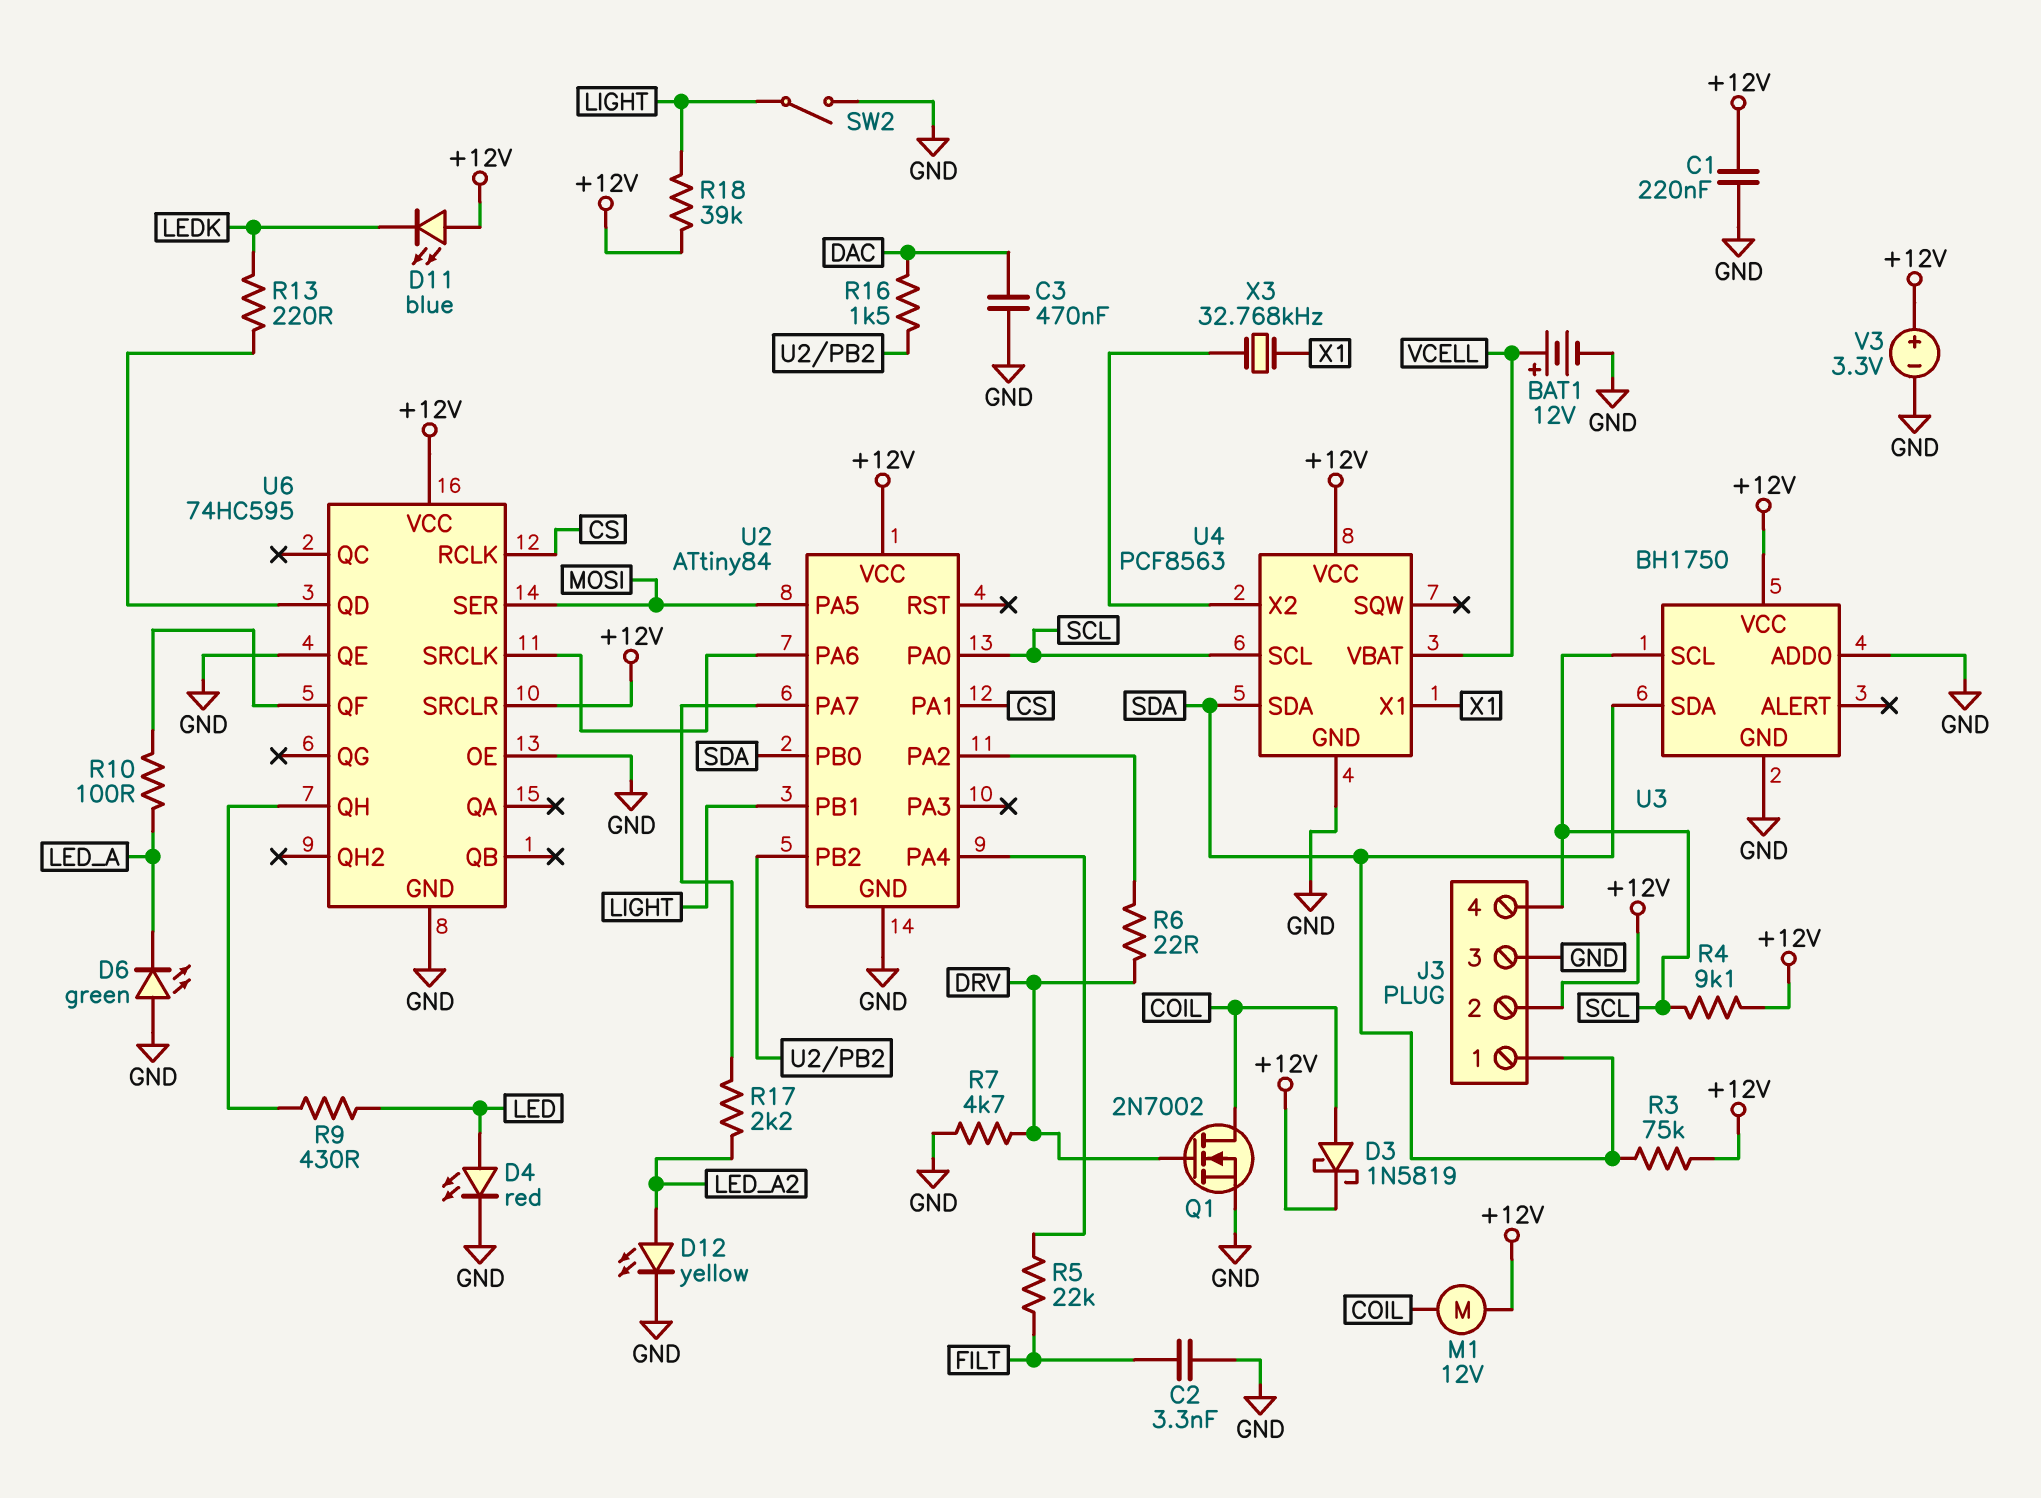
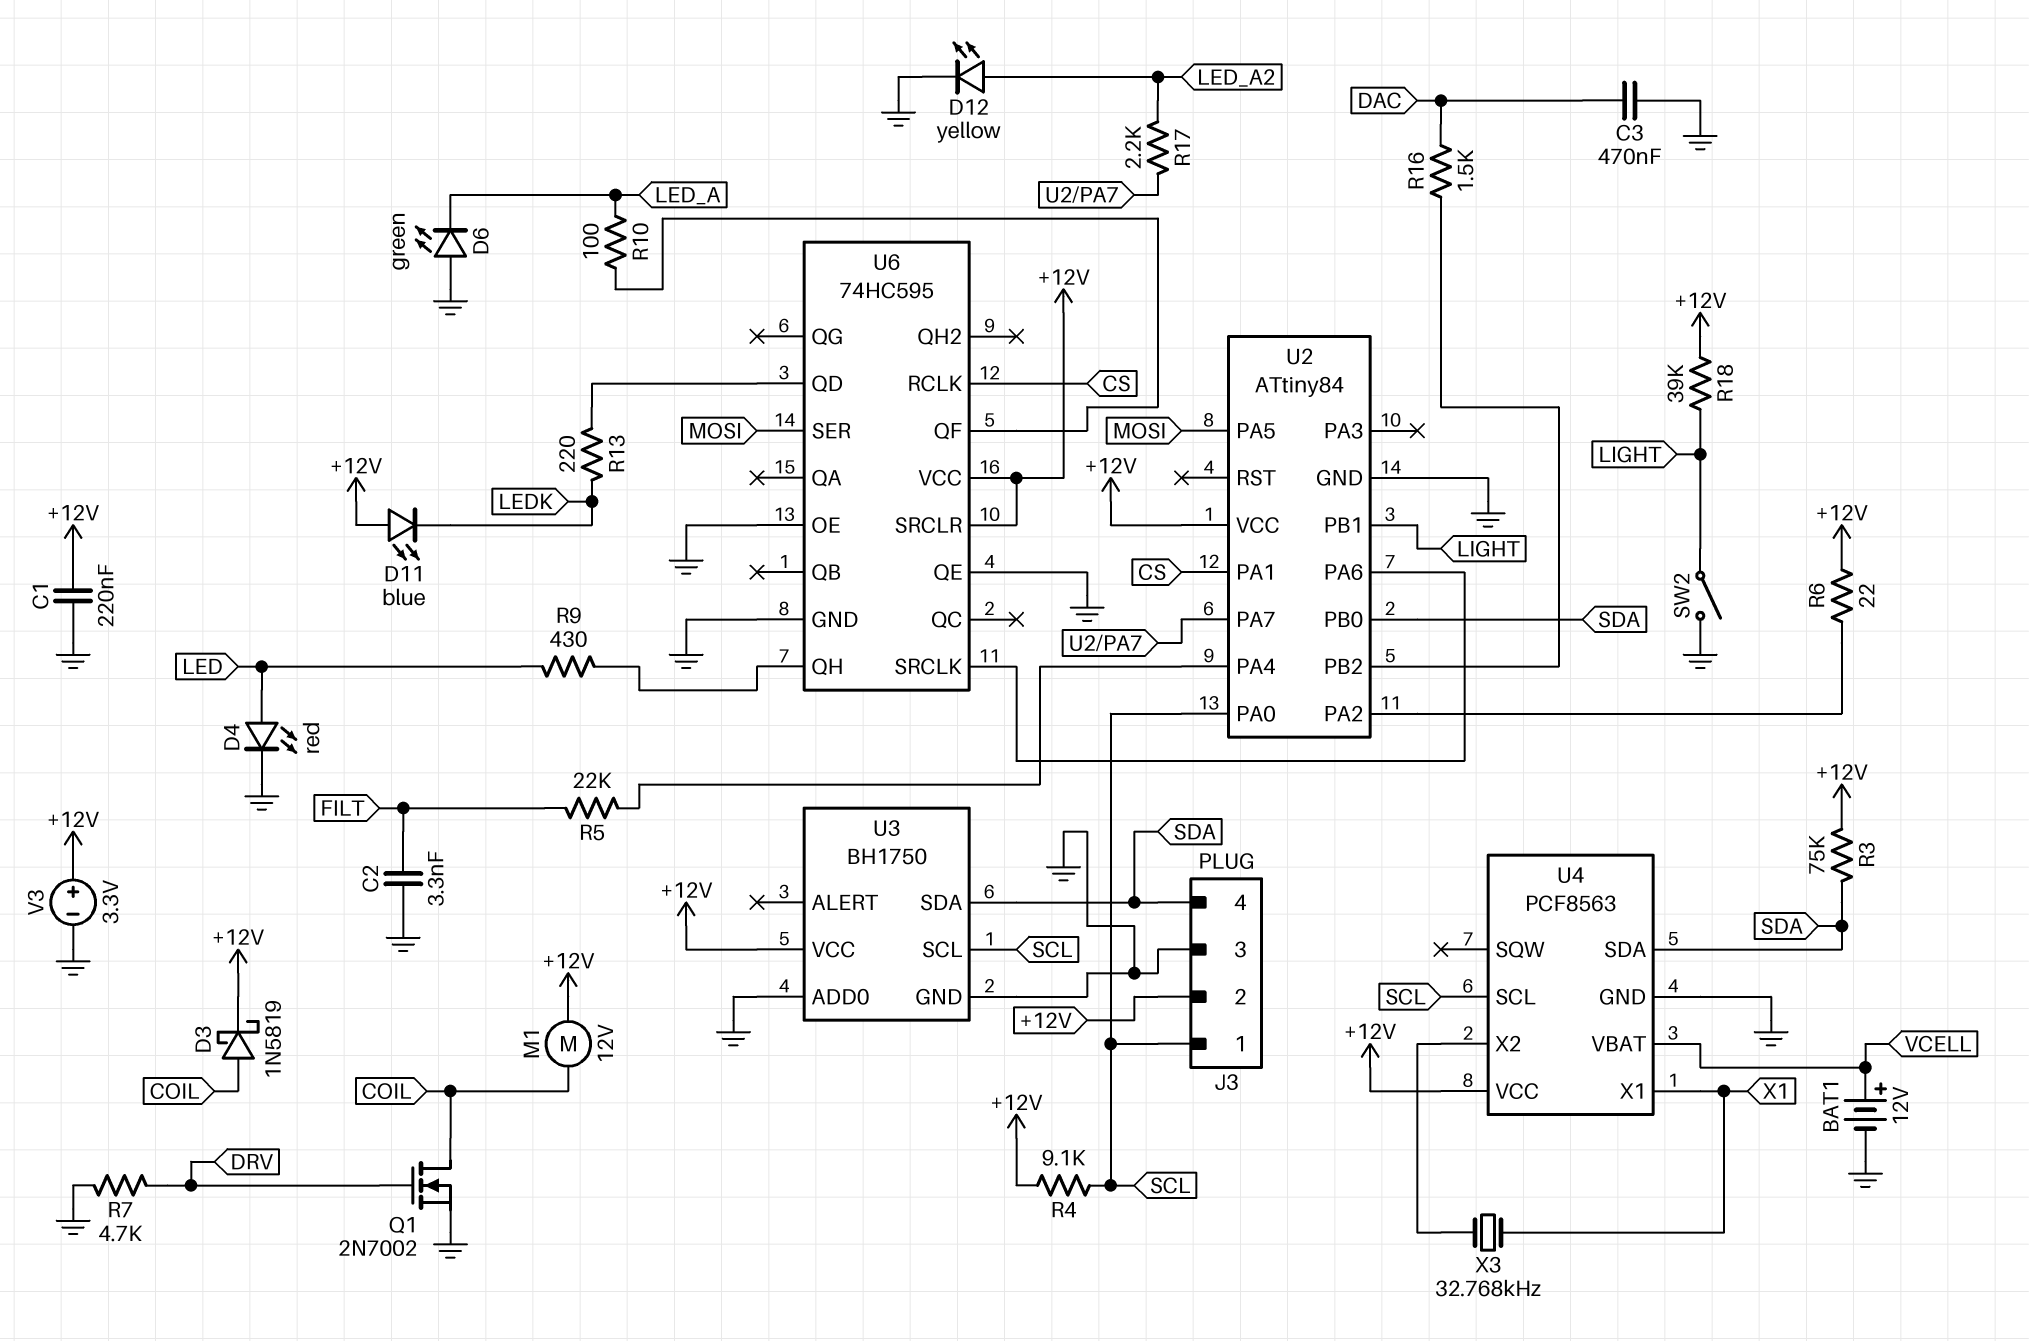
J3 pin 1: SDA -> SCL
J3 pin 4: SCL -> SDA
R6: 22 (DRV, U2/PA2) -> 22 (+12V, U2/PA2)

